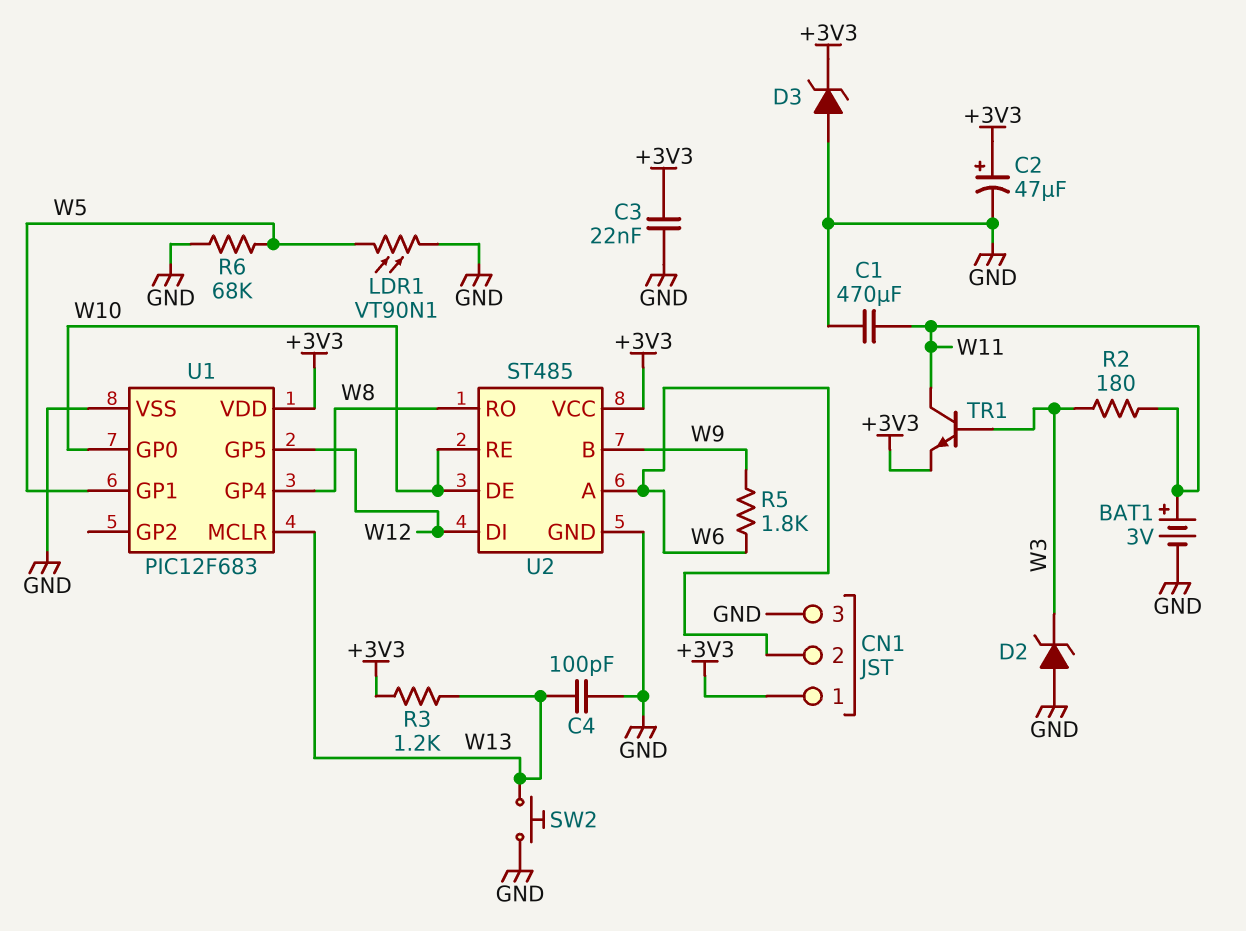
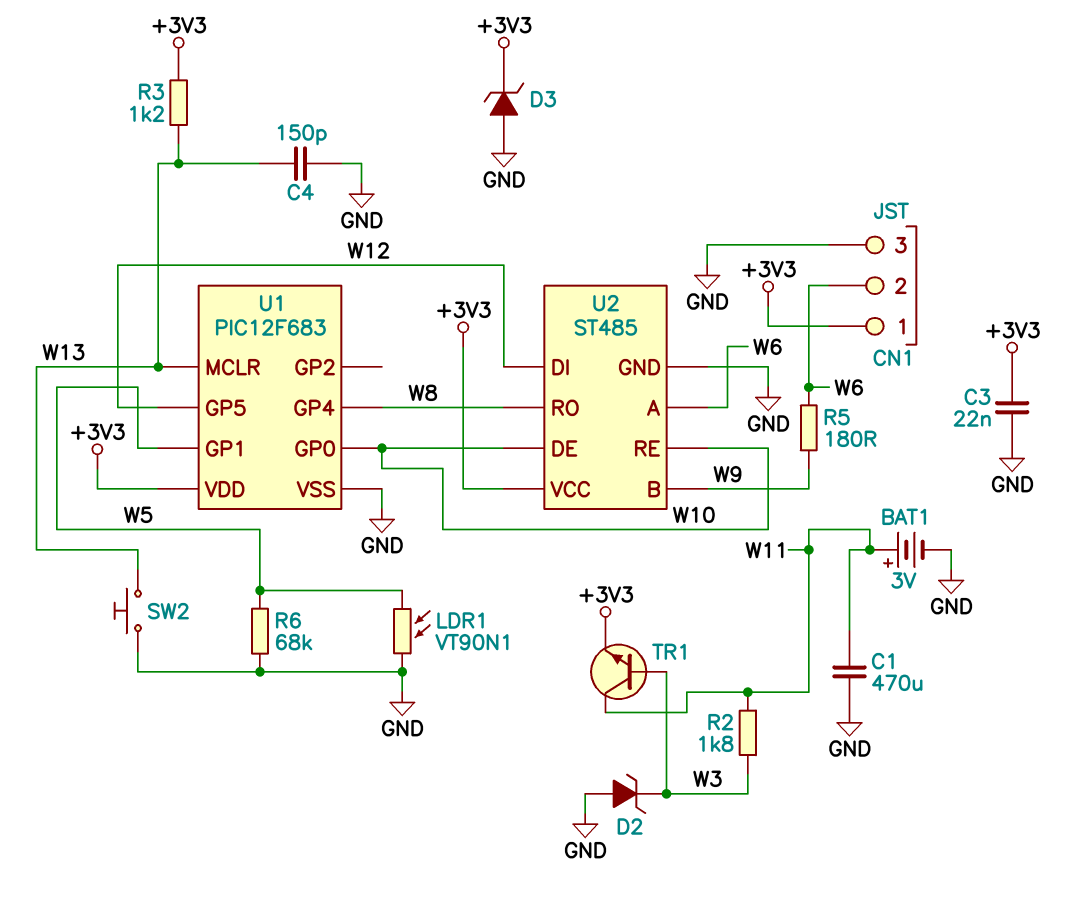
C2: 47uF (plus +3V3, minus GND) -> none
C4: 100pF (GND, W13) -> 150pF (GND, W13)
R2: 180 (W3, W11) -> 1.8k (W3, W11)
R5: 1.8k (W6, W9) -> 180 (W6, W9)

